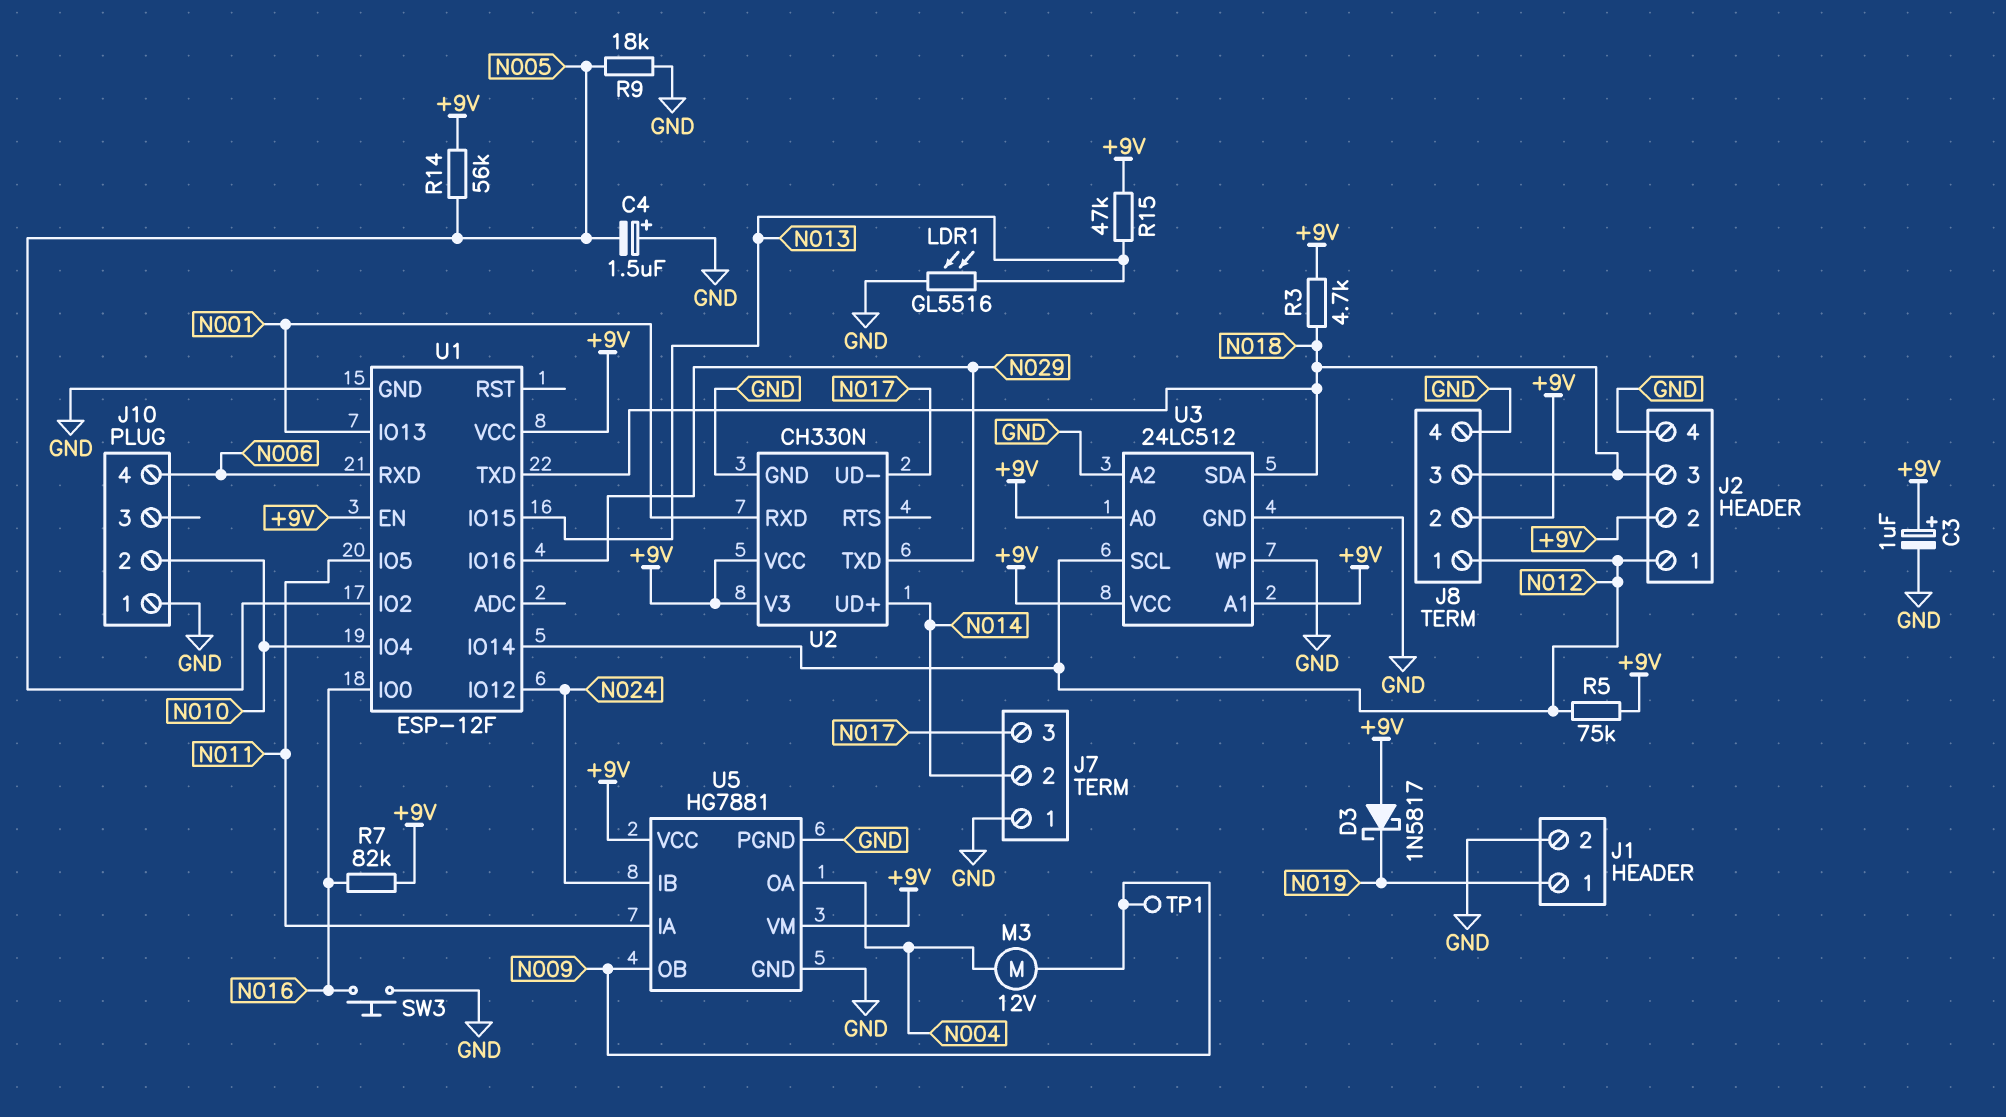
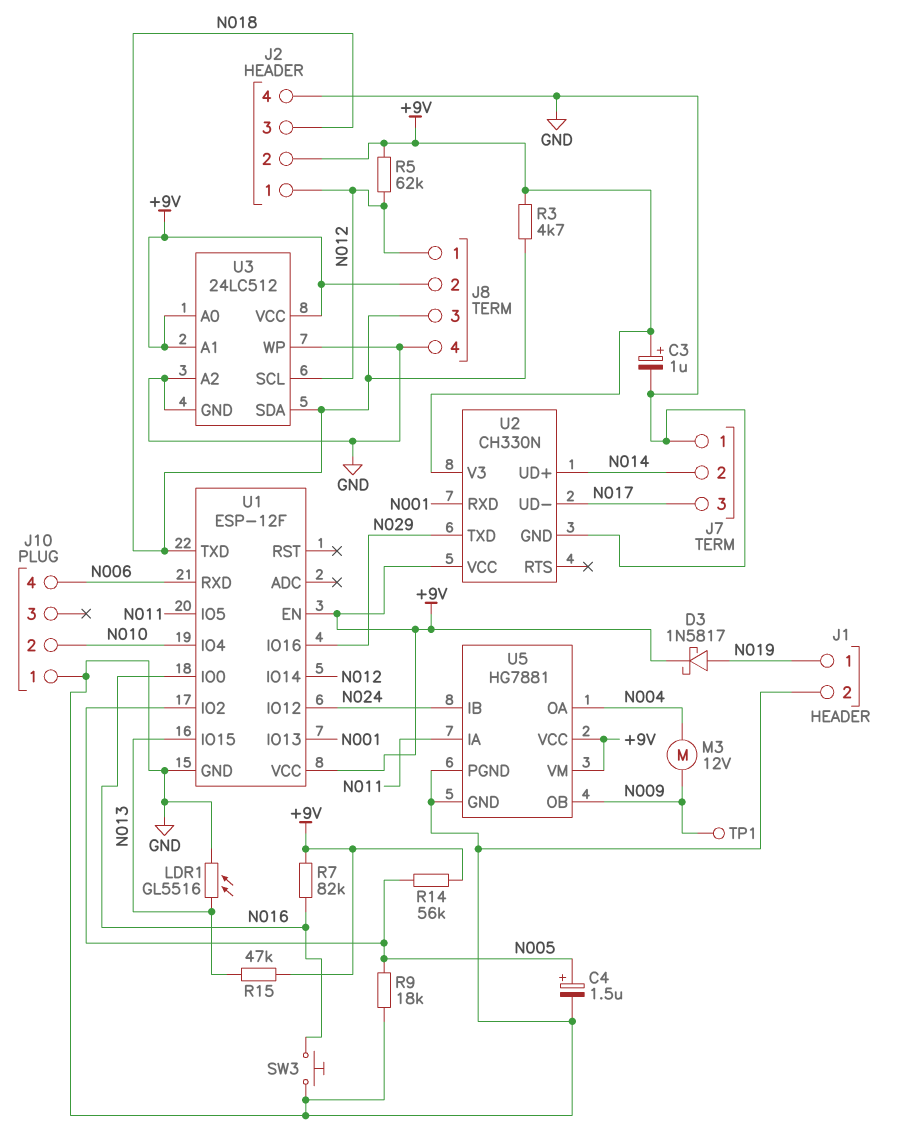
C4: 1.5uF (plus GND, minus N005) -> 1.5uF (plus N005, minus GND)
D3: schottky 1N5817 (A +9V, K N019) -> schottky 1N5817 (A N019, K +9V)
R5: 75k (+9V, N012) -> 62k (+9V, N012)

